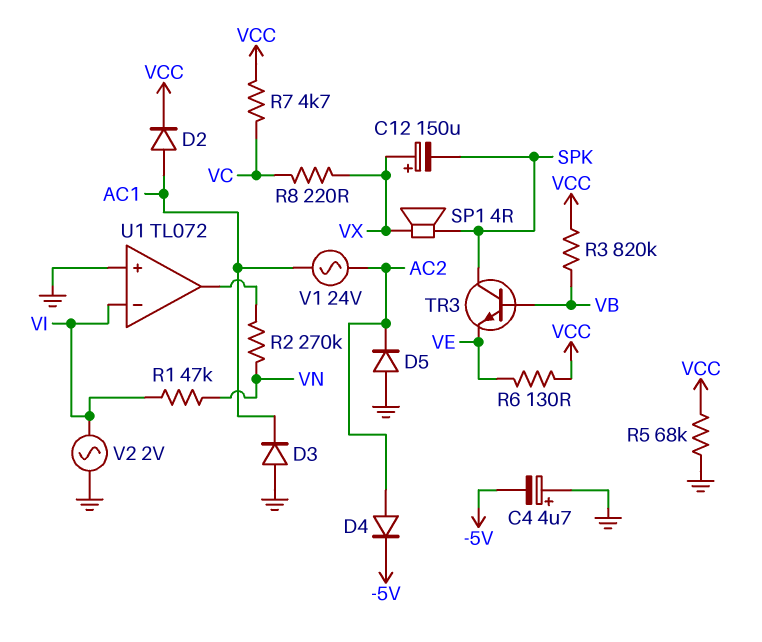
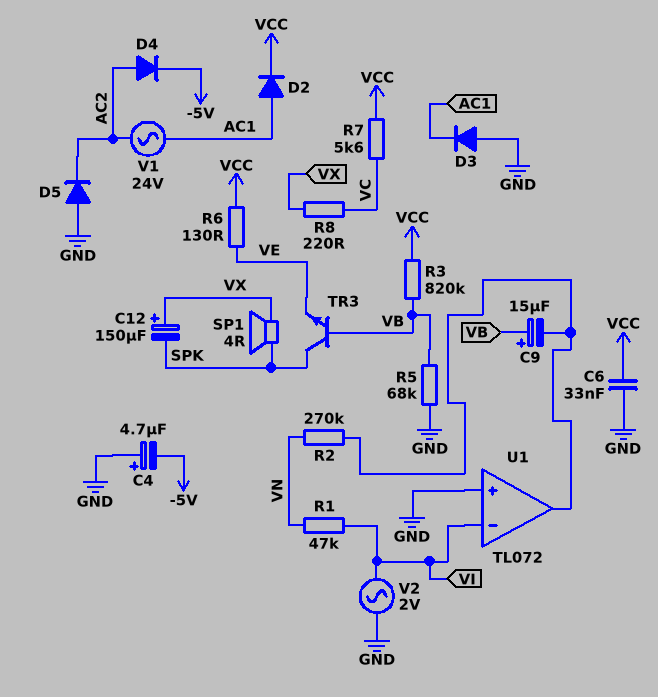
C6: none -> 33nF (GND, VCC)
C9: none -> 15uF (plus VB, minus U1/out)
R5: 68k (GND, VCC) -> 68k (GND, VB)
R7: 4.7k (VC, VCC) -> 5.6k (VC, VCC)

